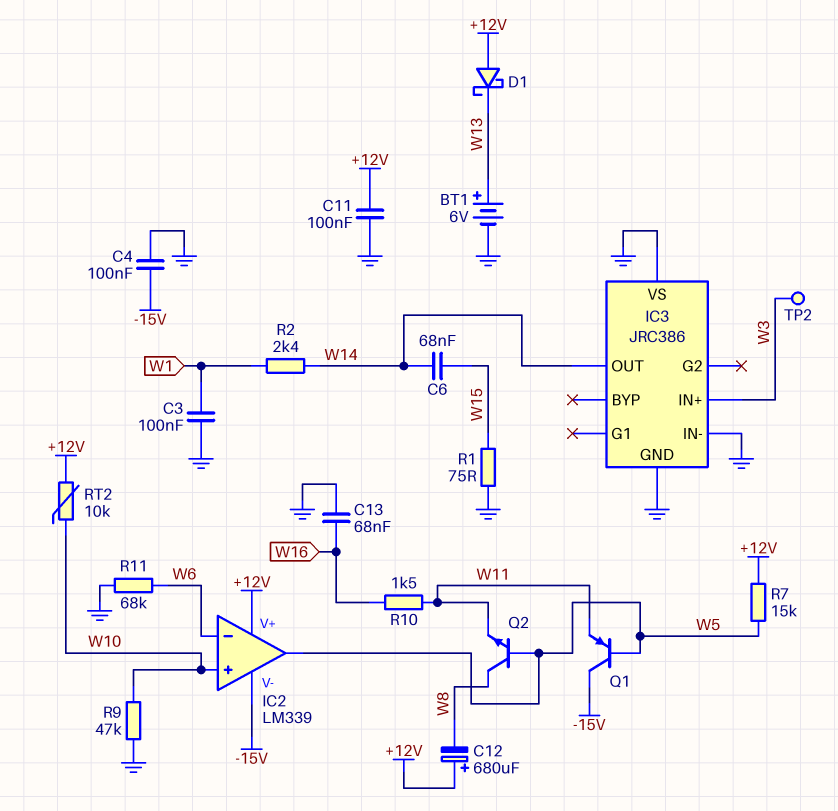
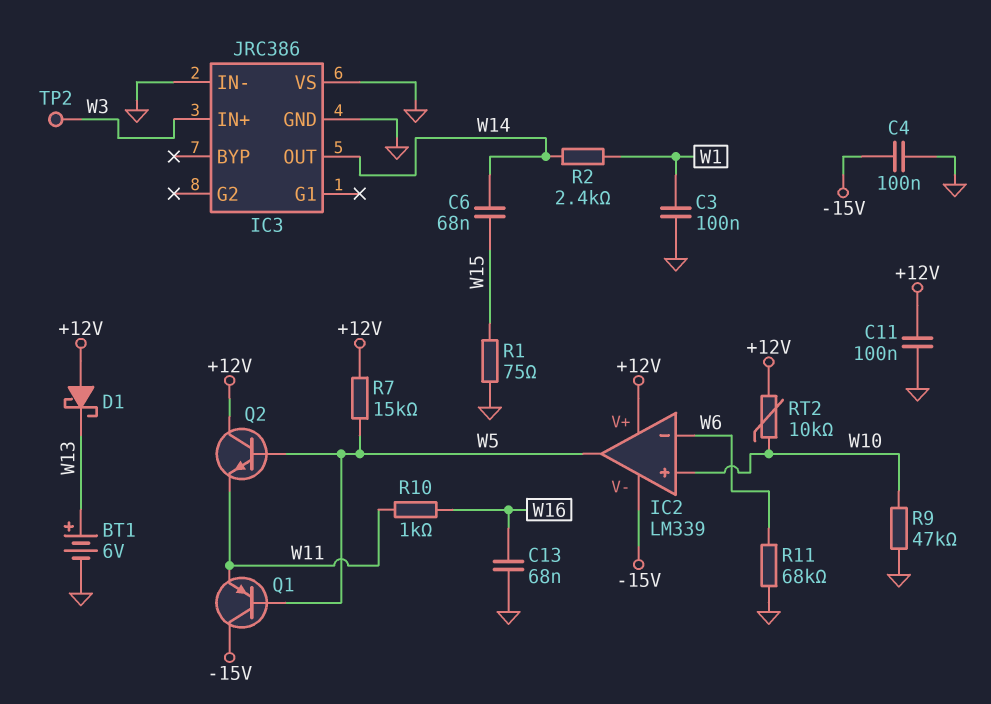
C12: 680uF (plus +12V, minus W8) -> none
Q2: NPN (B W5, C W8, E W11) -> NPN (B W5, C +12V, E W11)
R10: 1.5k (W11, W16) -> 1k (W11, W16)

